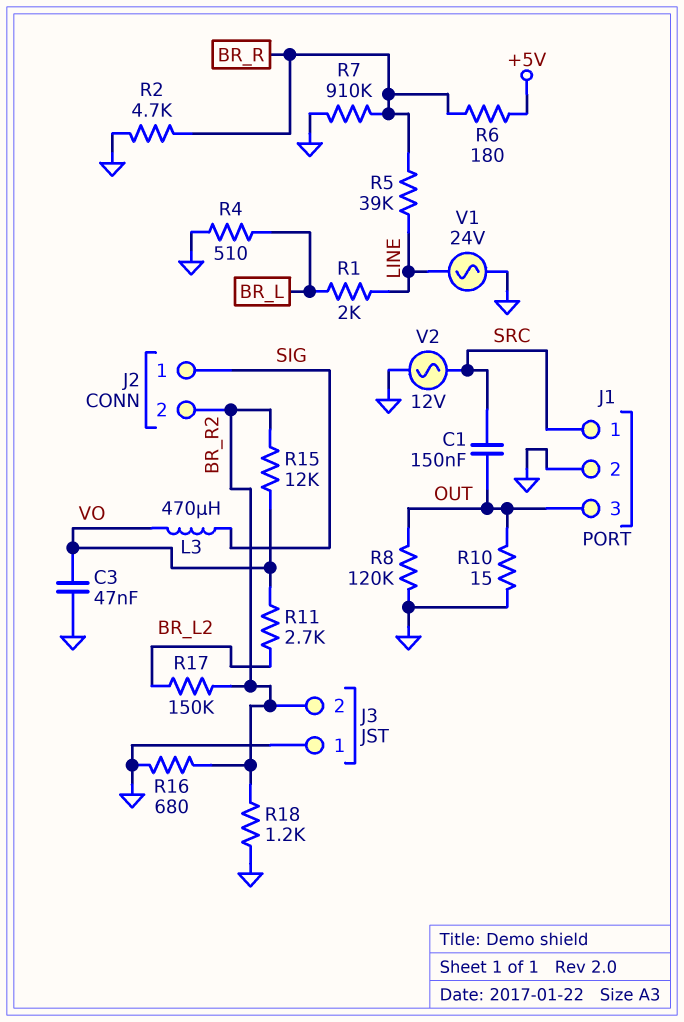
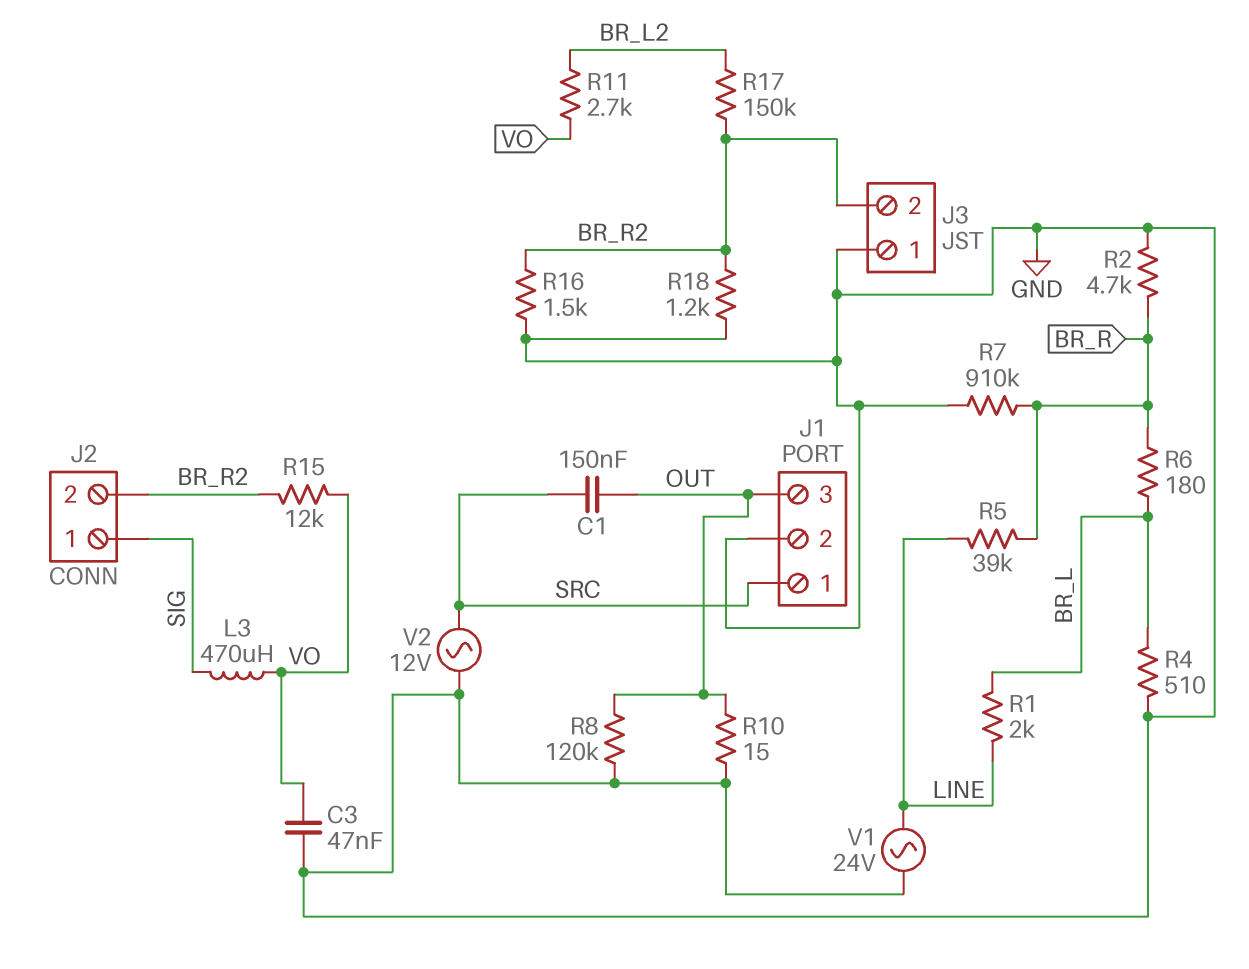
R6: 180 (+5V, BR_R) -> 180 (BR_L, BR_R)
R16: 680 (BR_R2, GND) -> 1.5k (BR_R2, GND)

